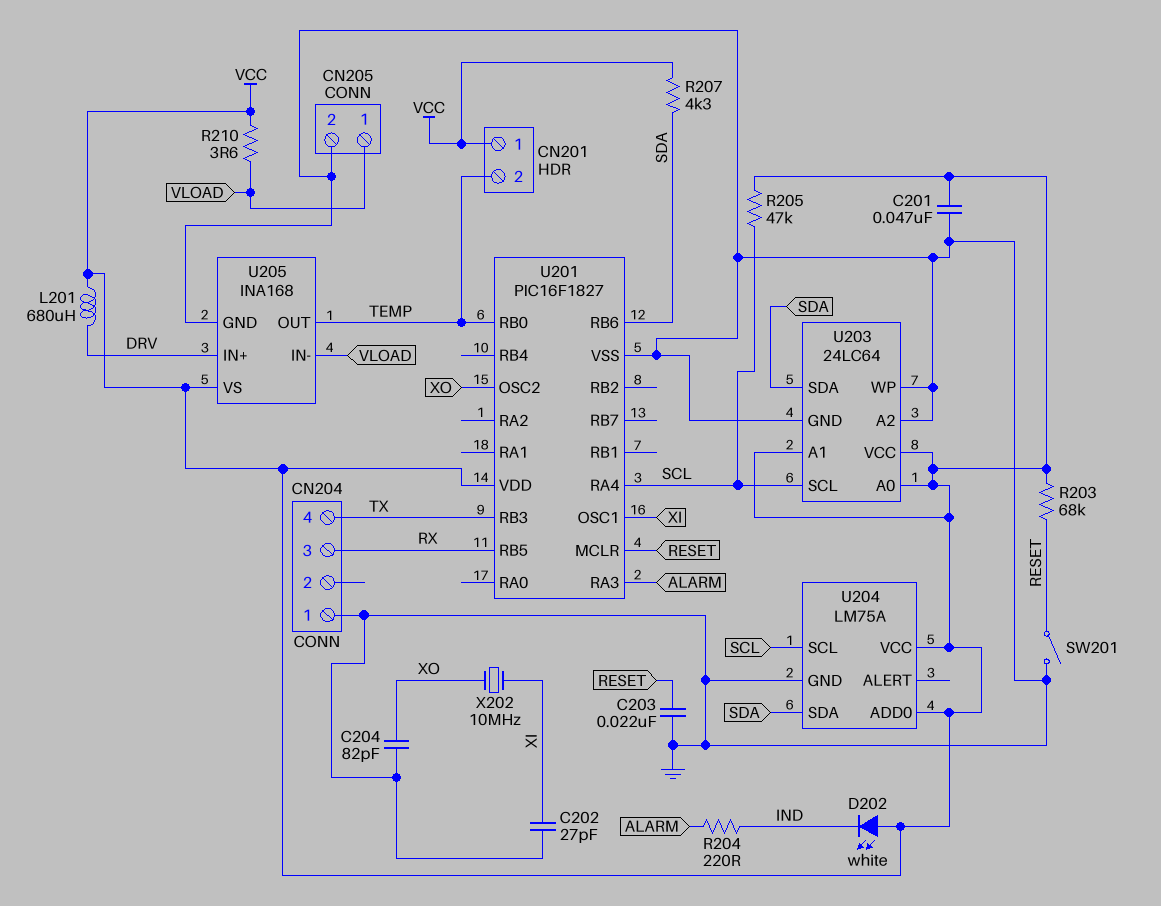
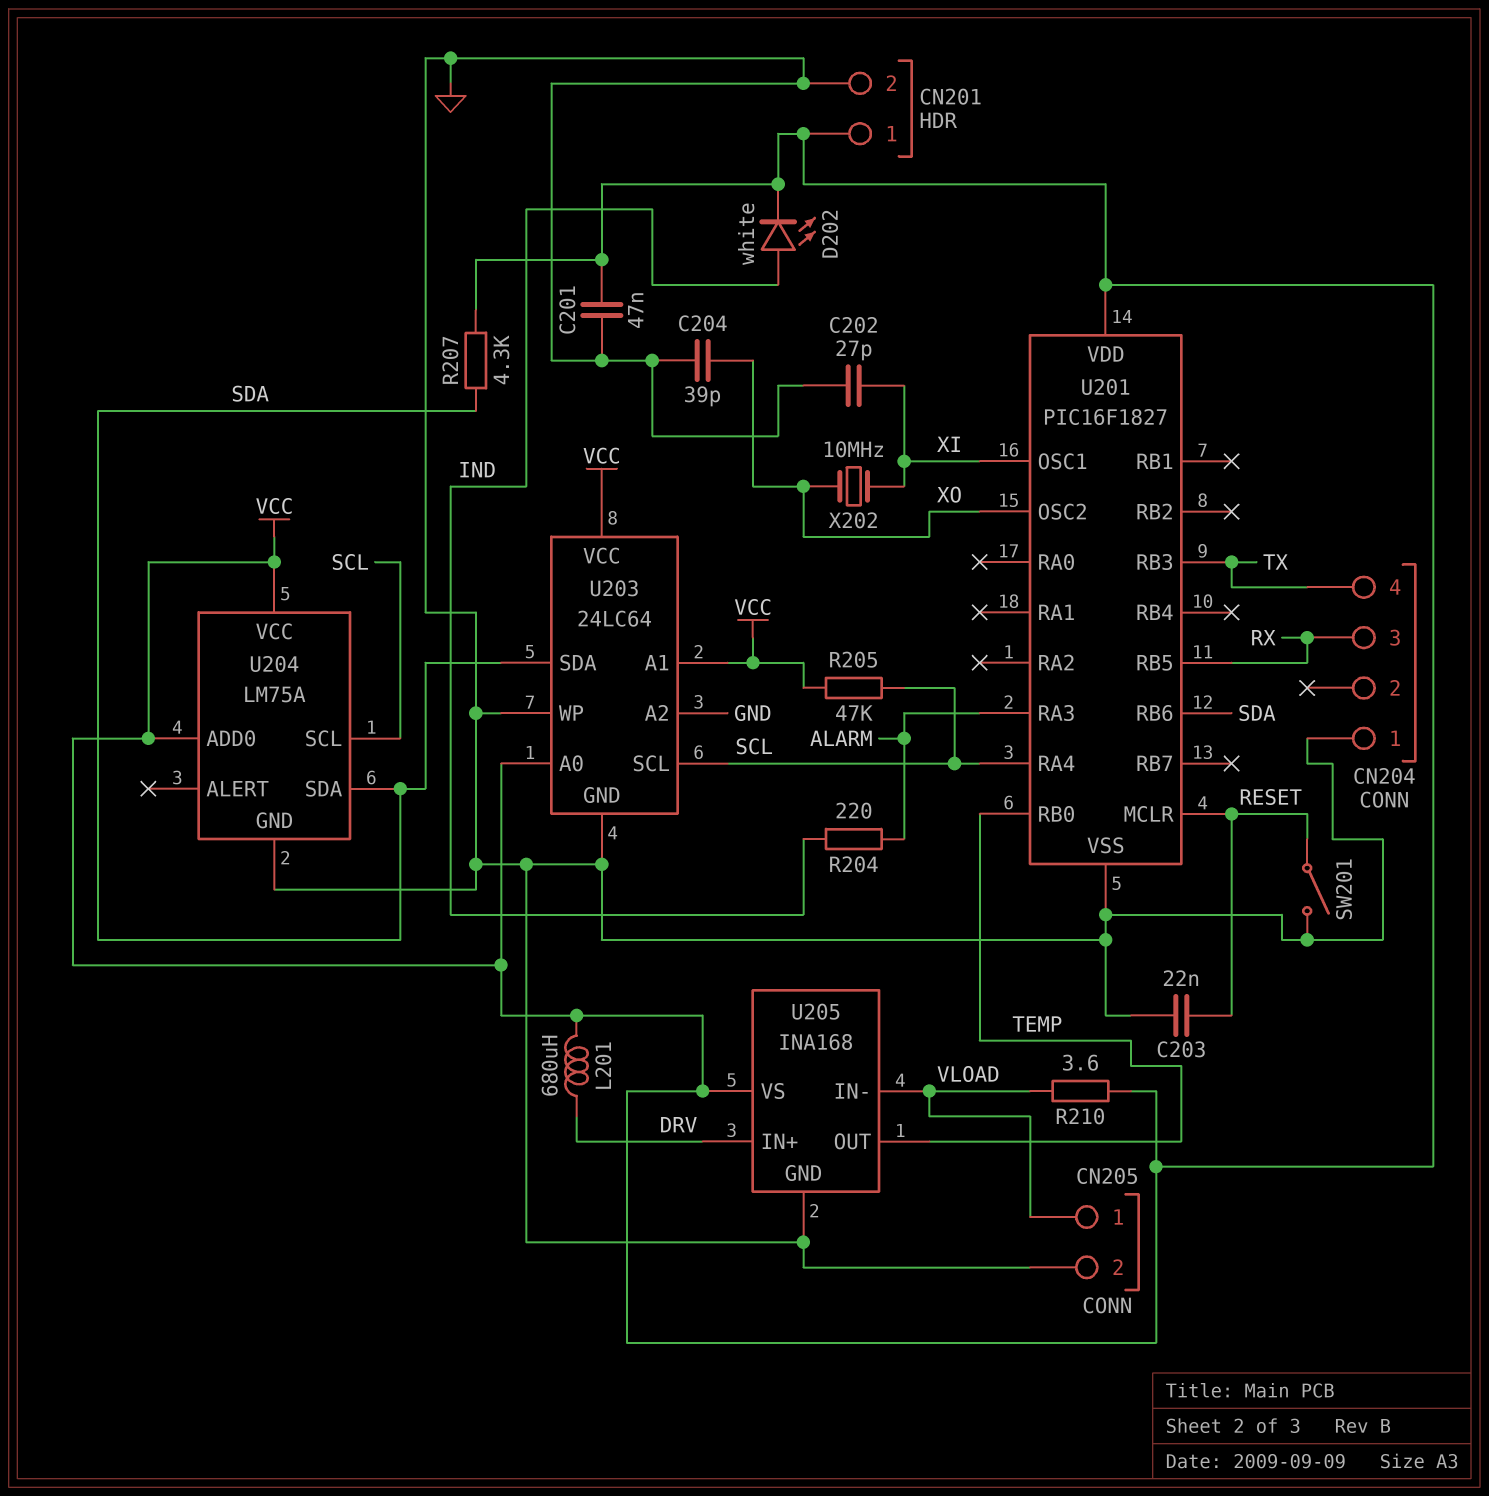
C204: 82pF (GND, XO) -> 39pF (GND, XO)
CN201 pin 2: TEMP -> GND
D202: LED white (A VCC, K IND) -> LED white (A IND, K VCC)
R203: 68k (RESET, VCC) -> none

